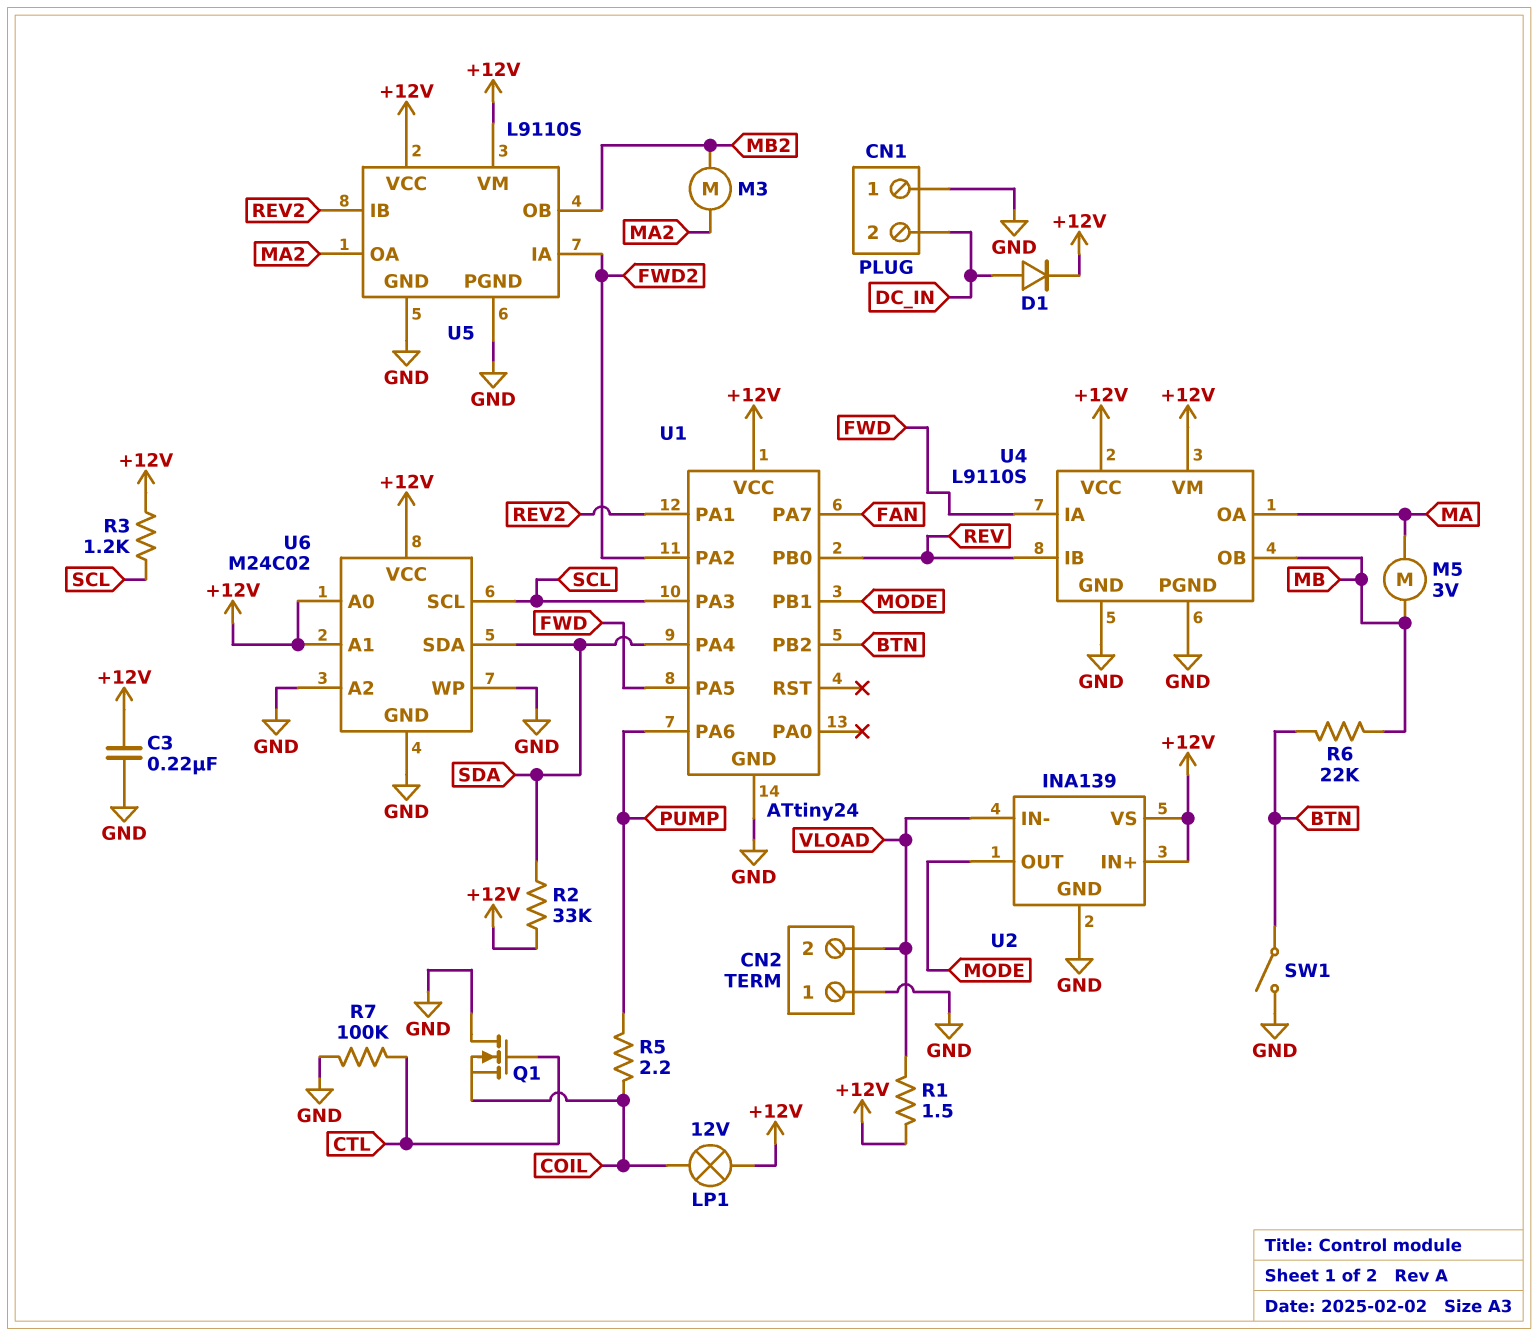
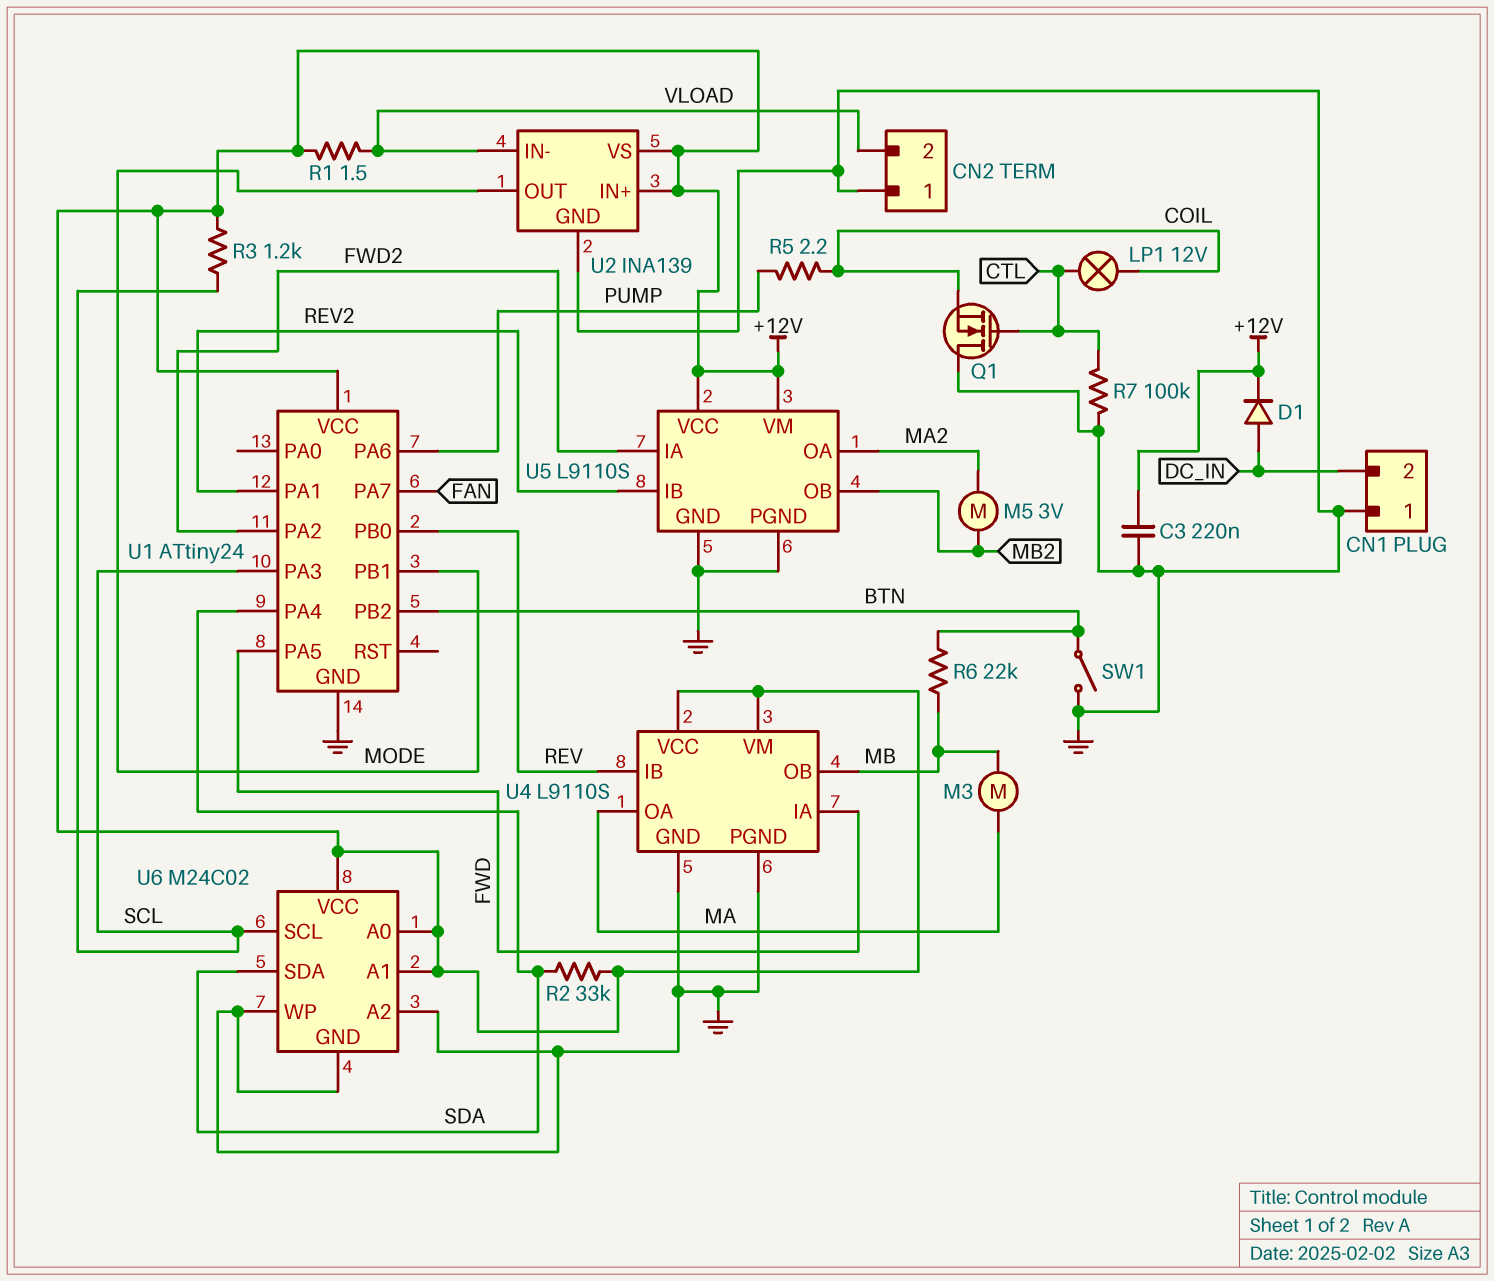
LP1: lamp 12V (+12V, COIL) -> lamp 12V (COIL, CTL)
M3: motor (MA2, MB2) -> motor (MA, MB)
M5: motor 3V (MA, MB) -> motor 3V (MA2, MB2)

